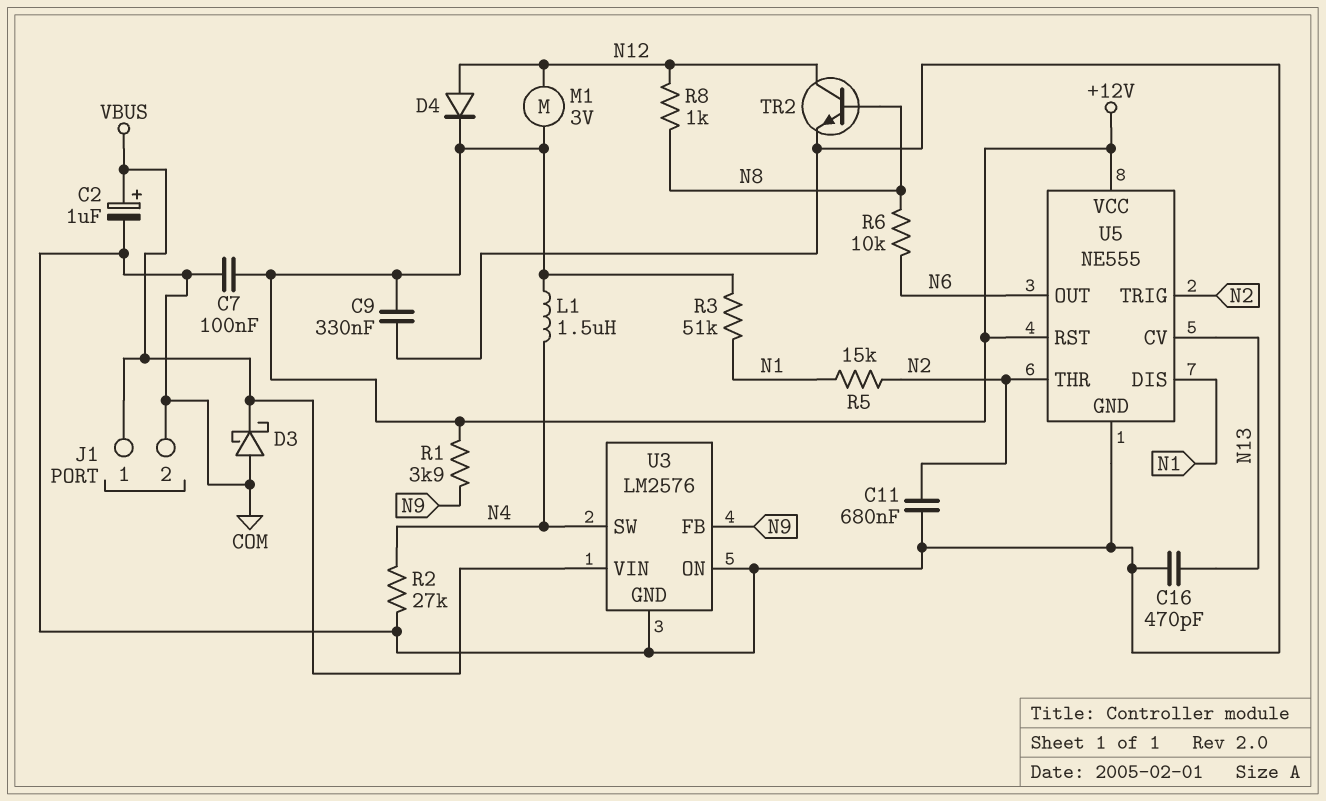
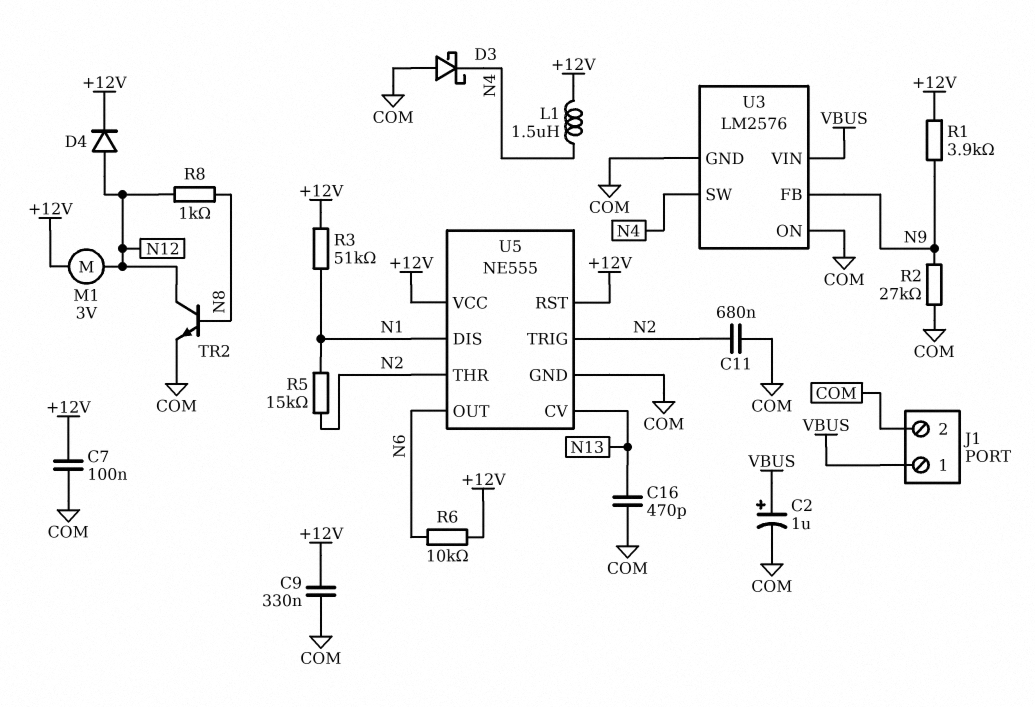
D3: schottky (A COM, K VBUS) -> schottky (A COM, K N4)
R2: 27k (COM, N4) -> 27k (COM, N9)
R6: 10k (N6, N8) -> 10k (+12V, N6)

